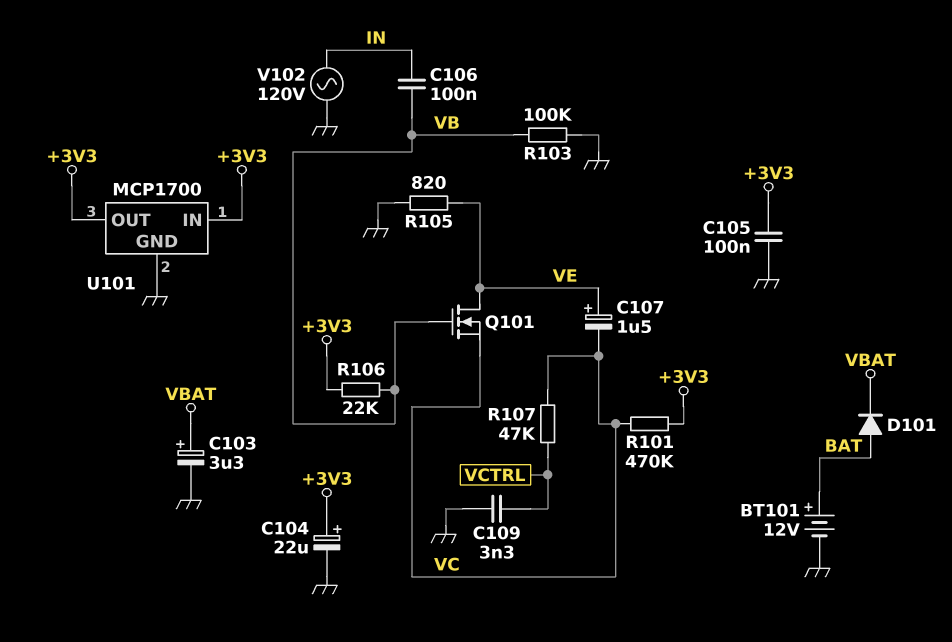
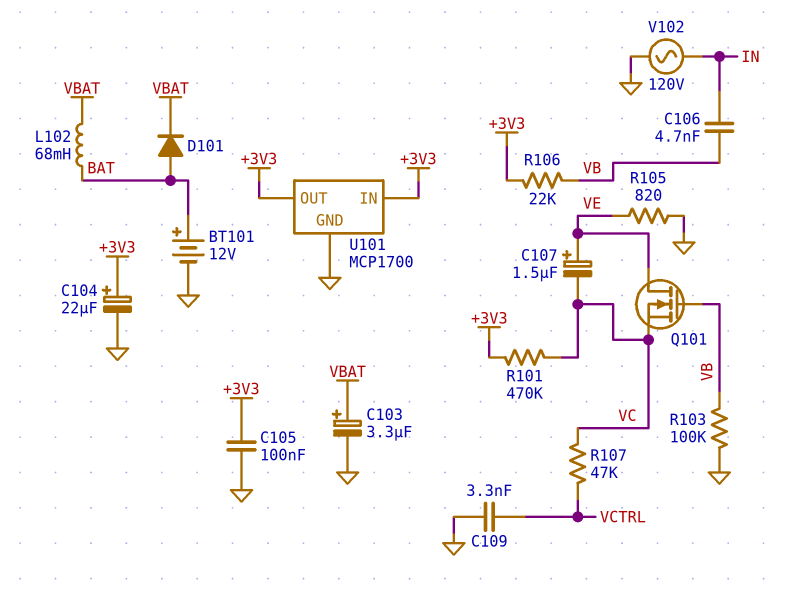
C106: 100nF (IN, VB) -> 4.7nF (IN, VB)
L102: none -> 68mH (BAT, VBAT)

